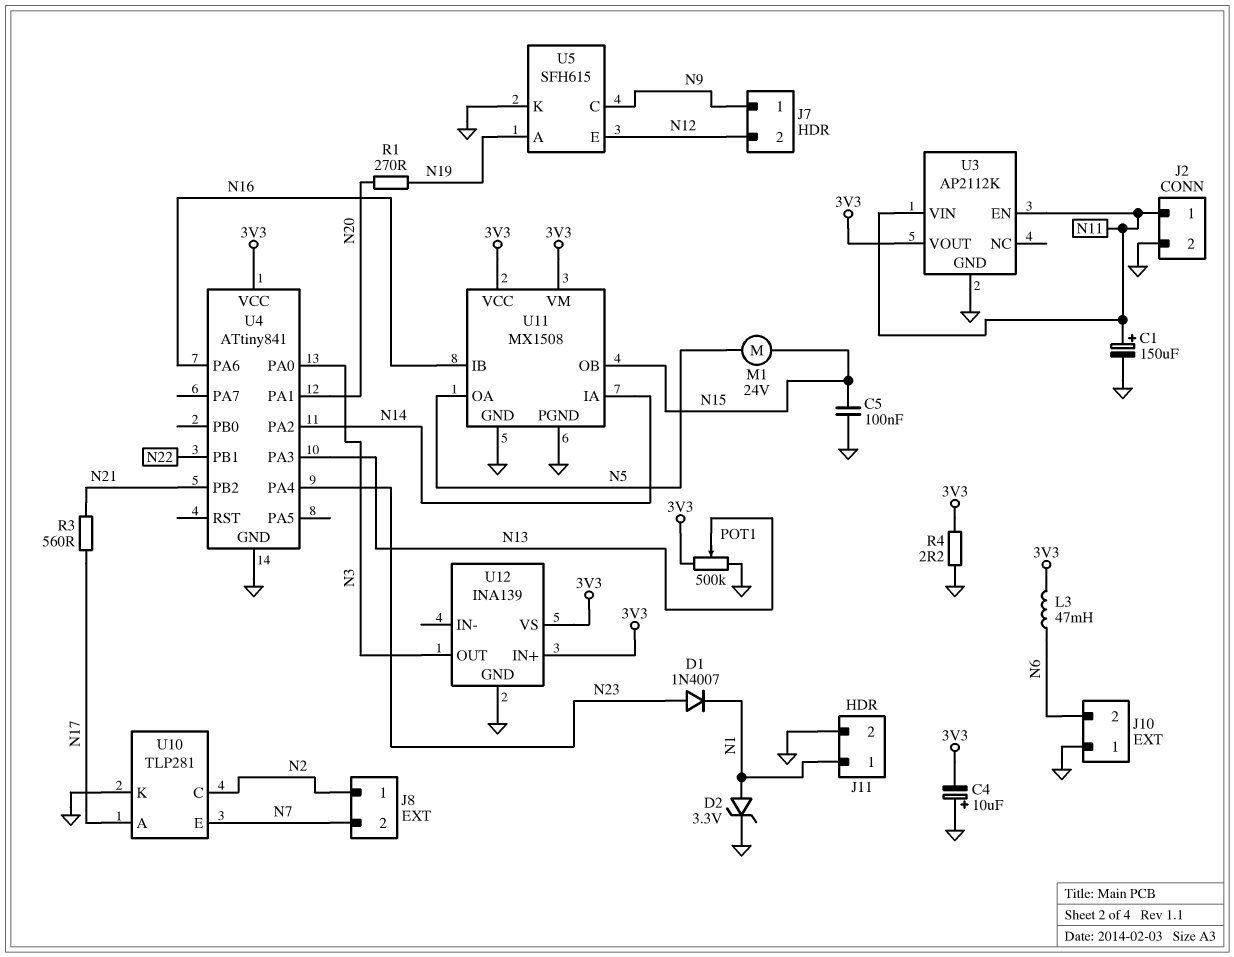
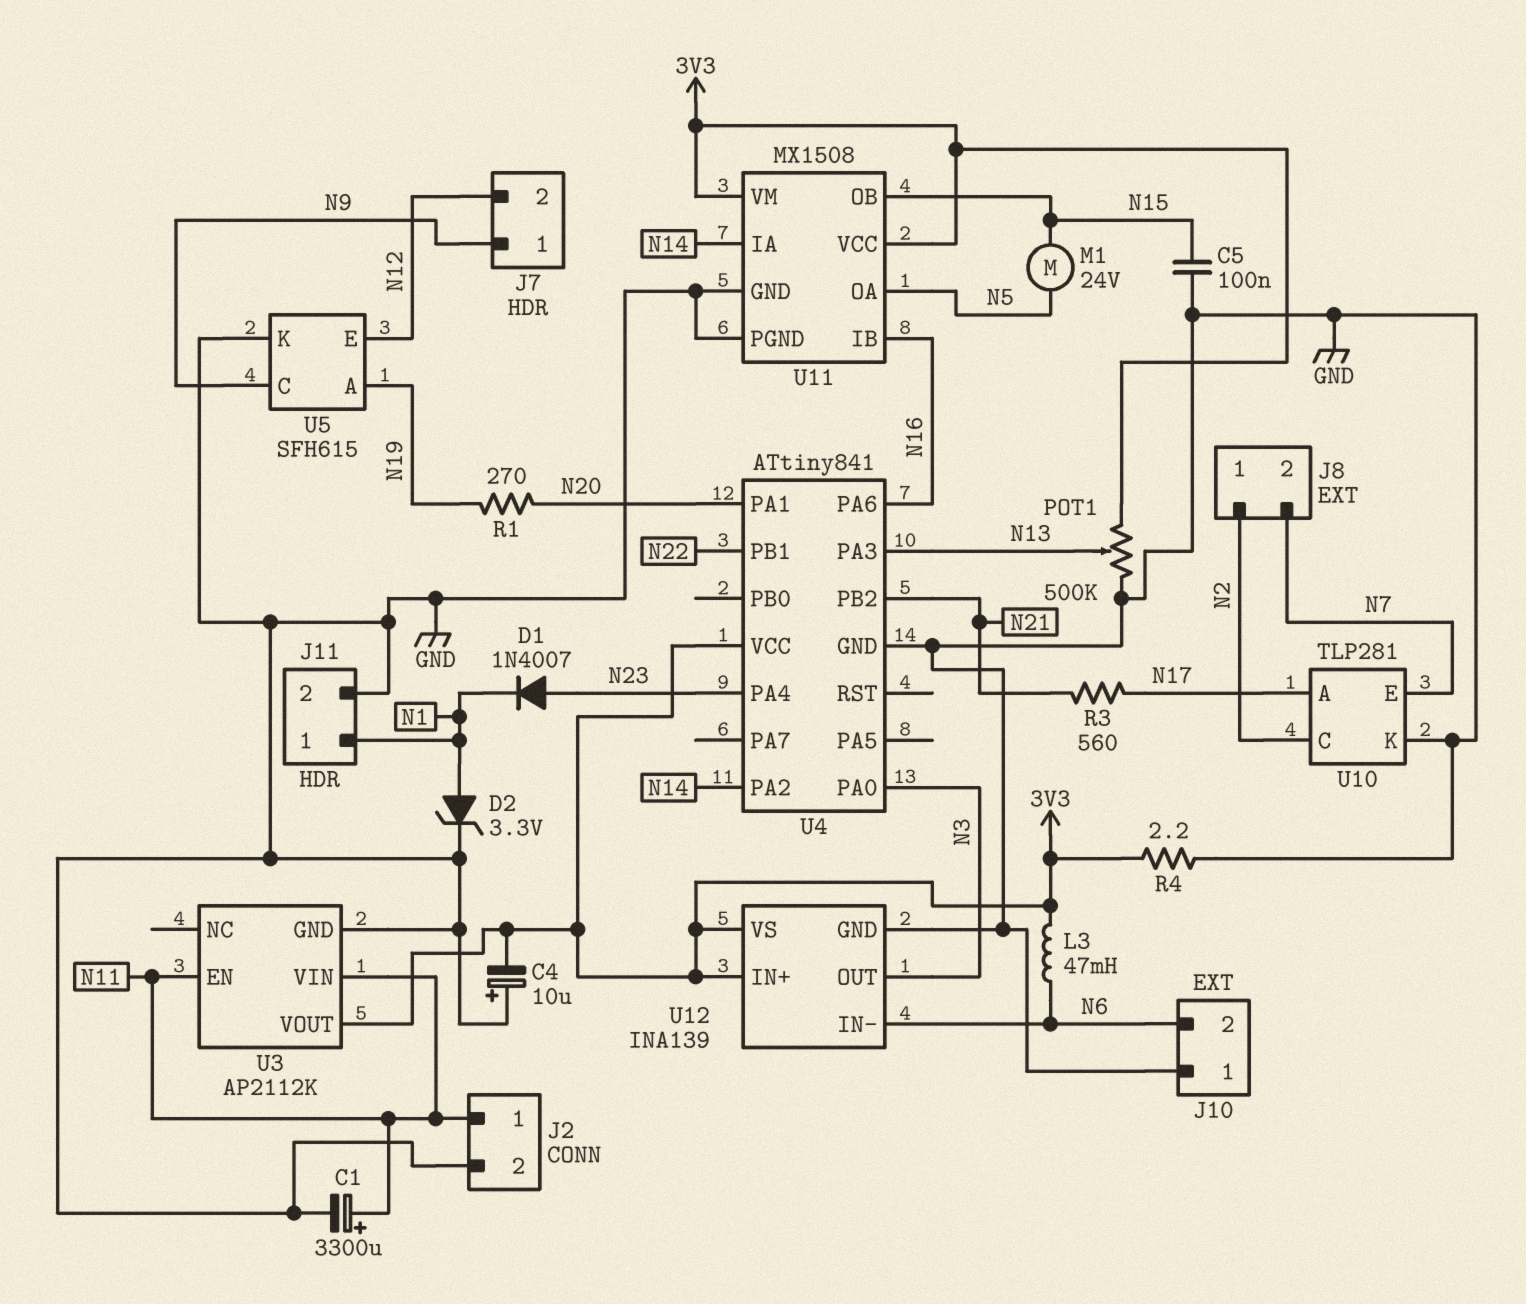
C1: 150uF (plus N11, minus GND) -> 3300uF (plus N11, minus GND)
U12 pin IN-: none -> N6

